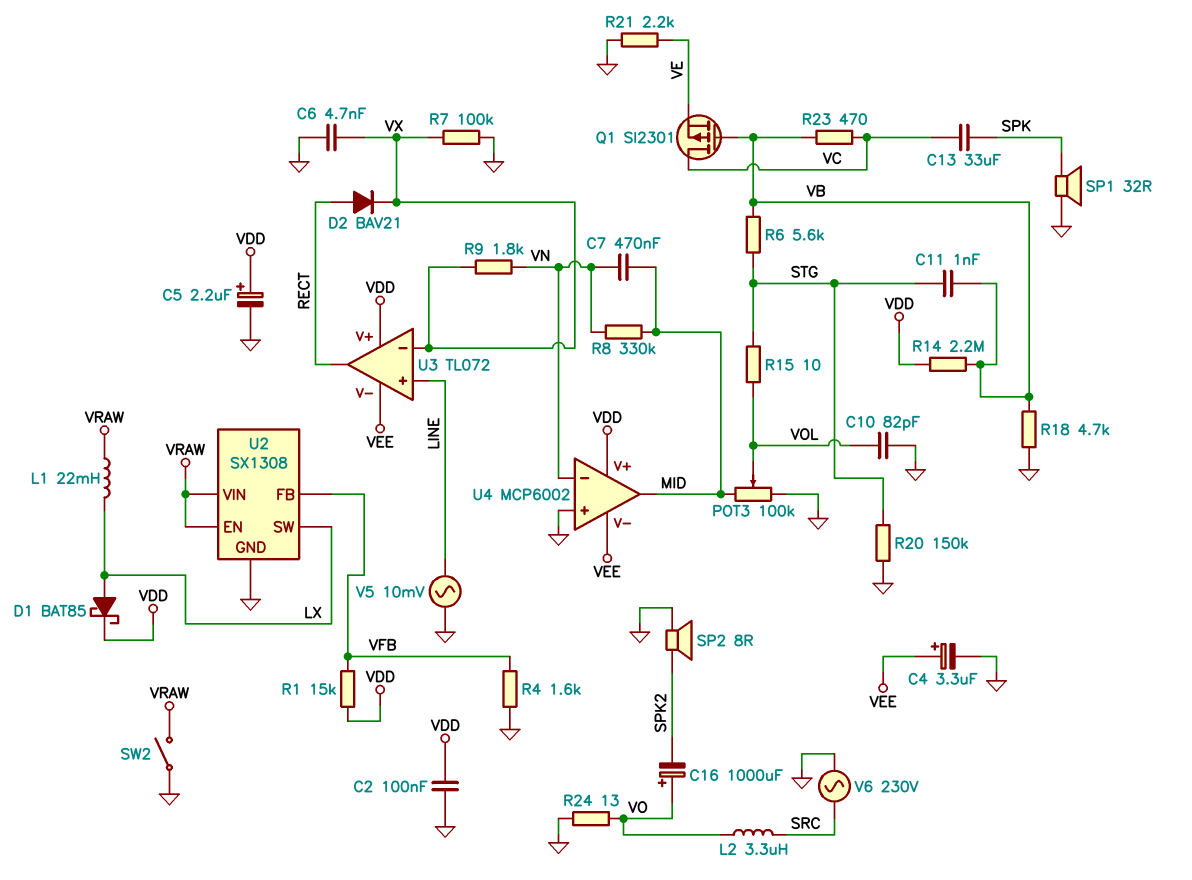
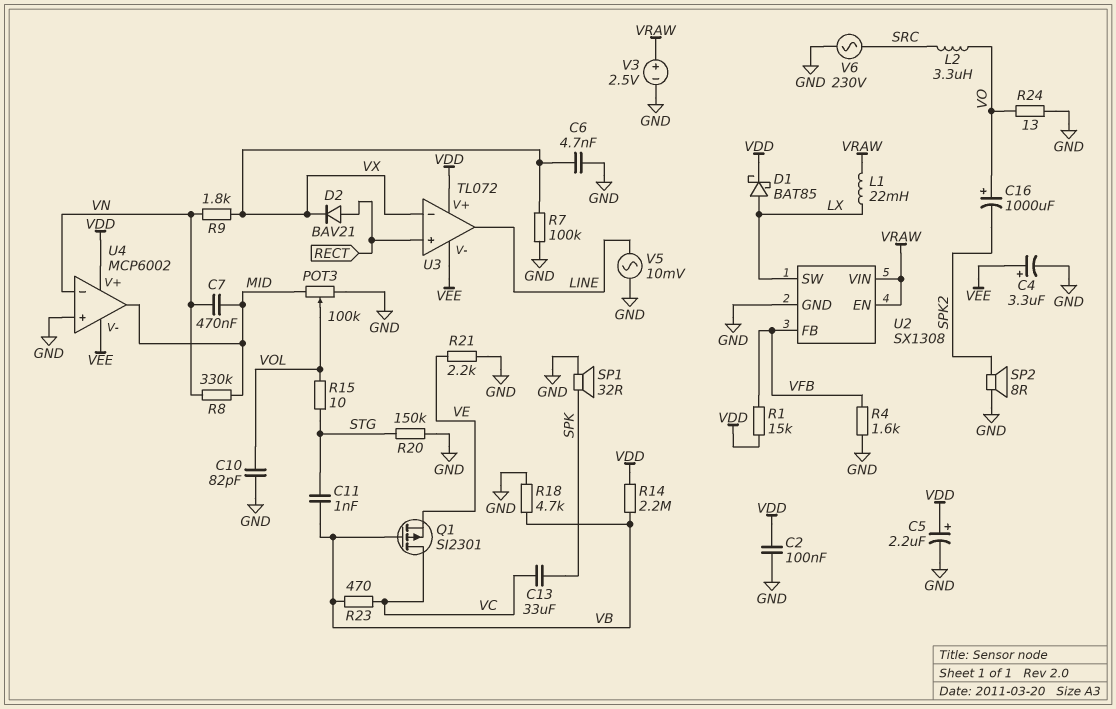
R6: 5.6k (STG, VB) -> none
SW2: switch (GND, VRAW) -> none
U3 pin in+: LINE -> RECT
U3 pin out: RECT -> LINE
V3: none -> 2.5V (plus VRAW, minus GND)

